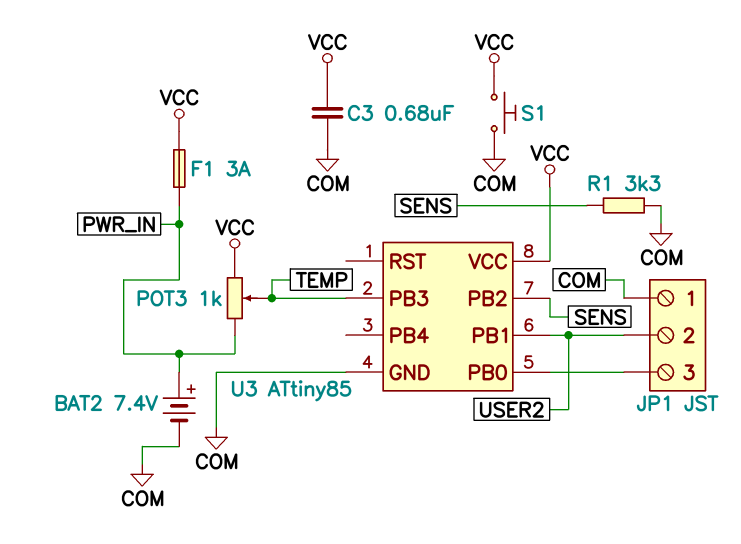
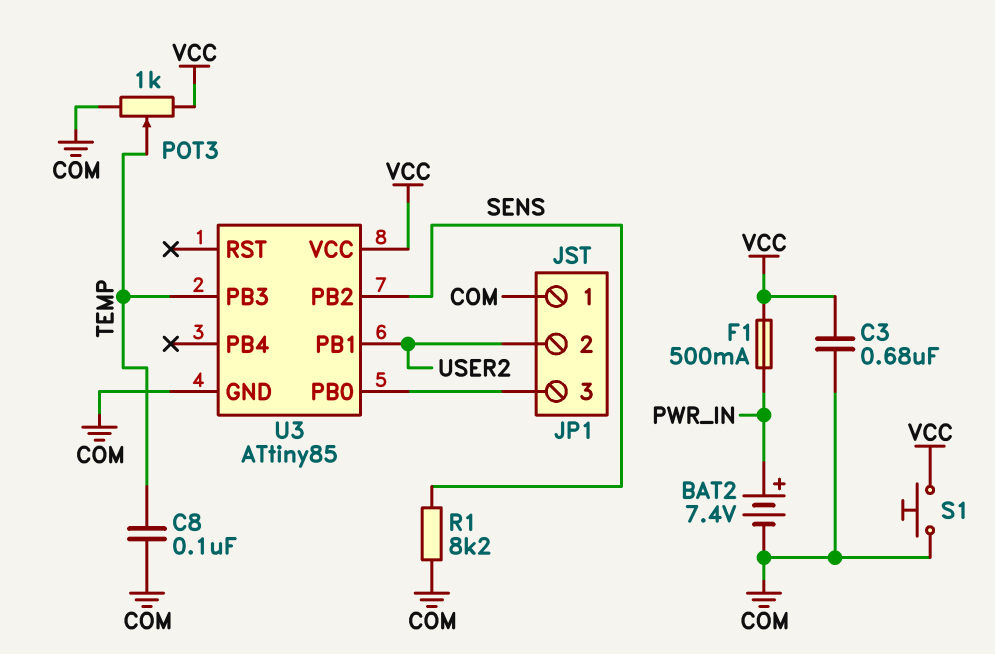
C8: none -> 100nF (COM, TEMP)
F1: 3A (PWR_IN, VCC) -> 500mA (PWR_IN, VCC)
POT3: 1k (PWR_IN, VCC, wiper TEMP) -> 1k (COM, VCC, wiper TEMP)
R1: 3.3k (COM, SENS) -> 8.2k (COM, SENS)

